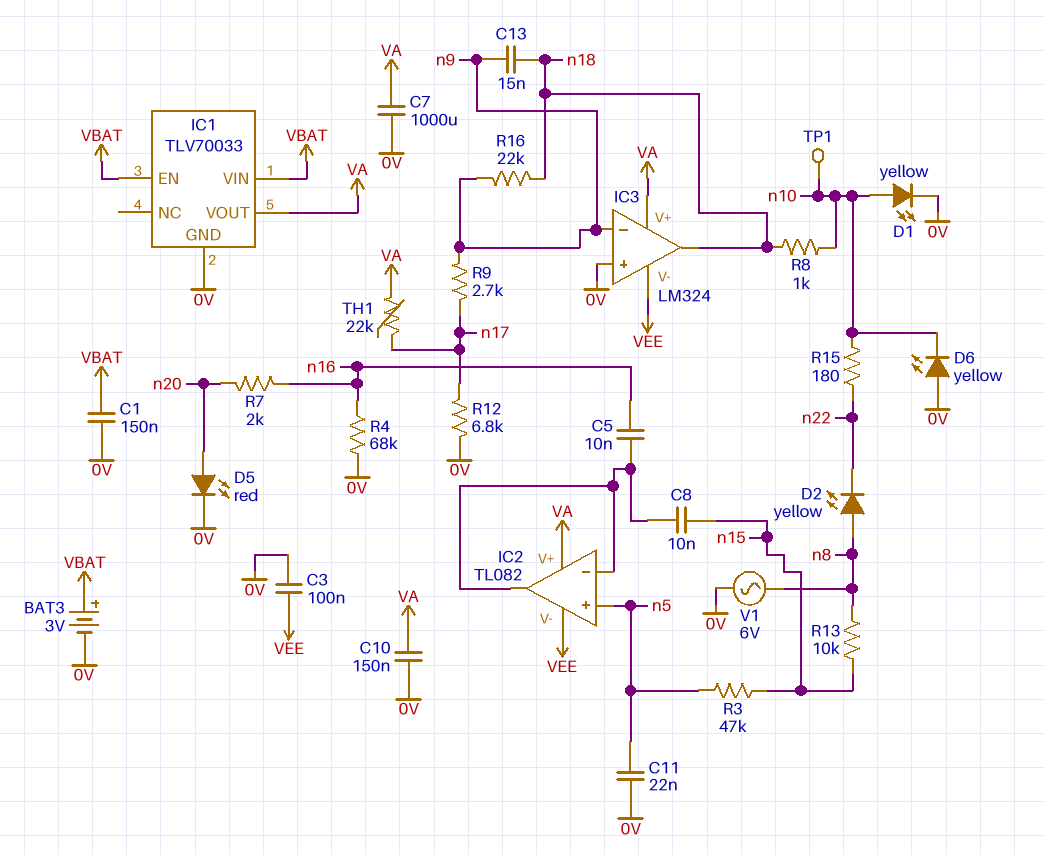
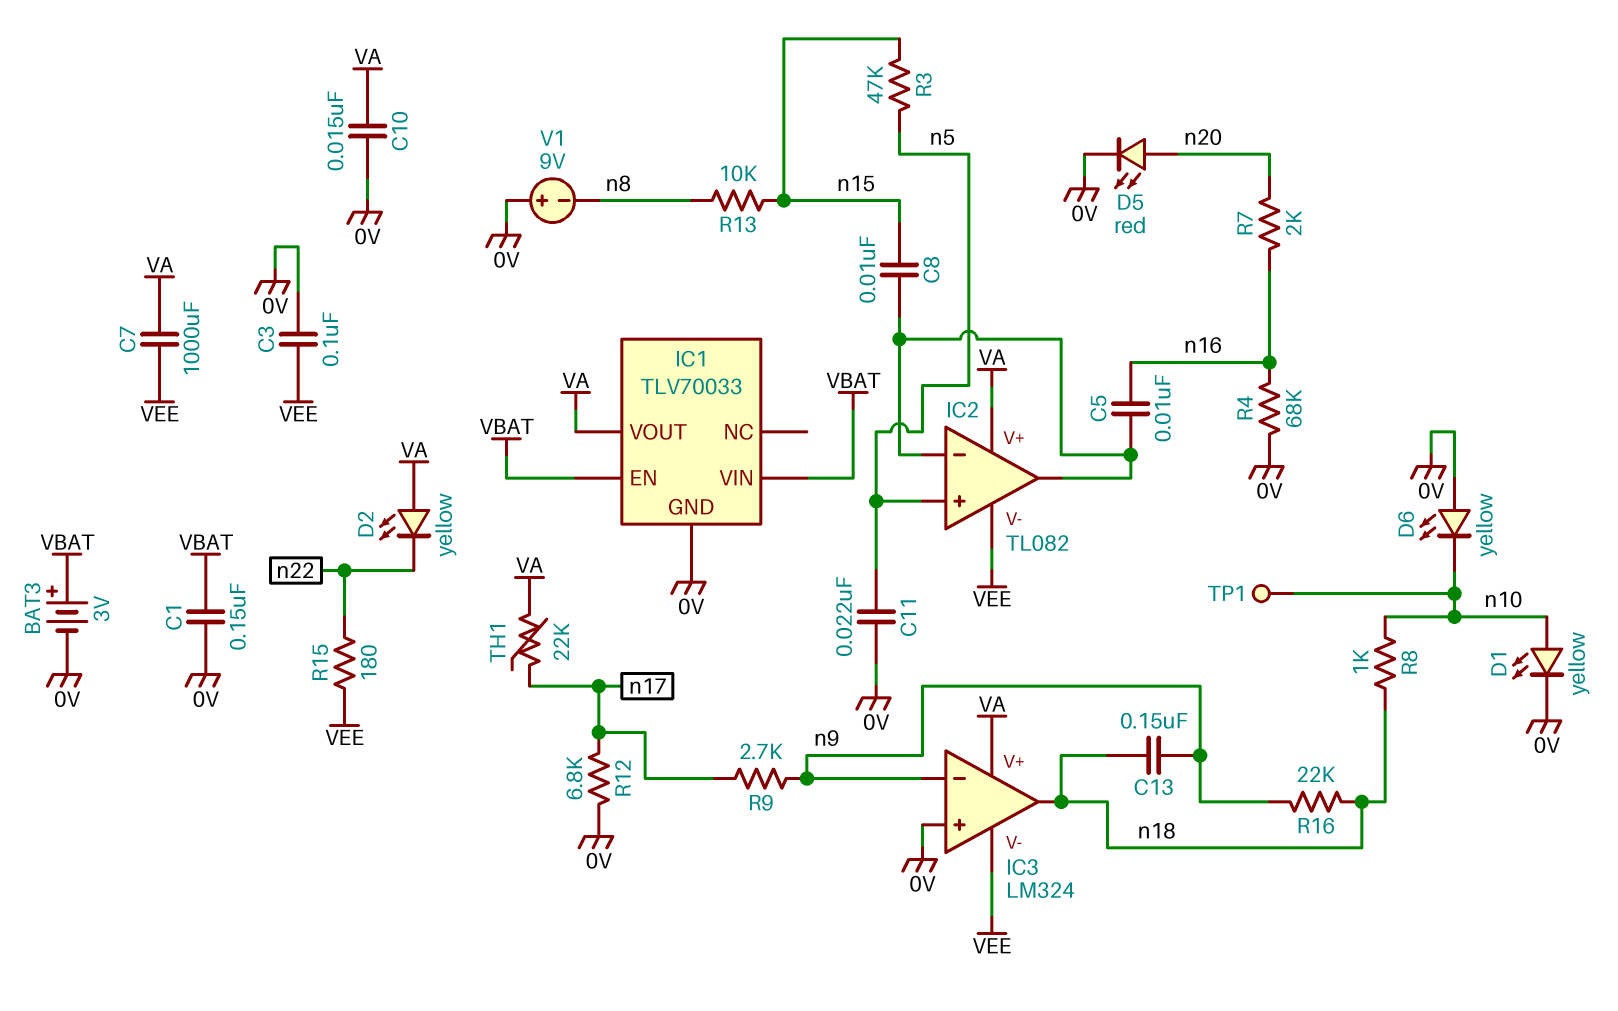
C7: 1000uF (0V, VA) -> 1000uF (VA, VEE)
C10: 150nF (0V, VA) -> 15nF (0V, VA)
C13: 15nF (n9, n18) -> 150nF (n9, n18)
D2: LED yellow (A n8, K n22) -> LED yellow (A VA, K n22)
R15: 180 (n10, n22) -> 180 (VEE, n22)
V1: AC 6V (0V, n8) -> 9V (plus 0V, minus n8)

